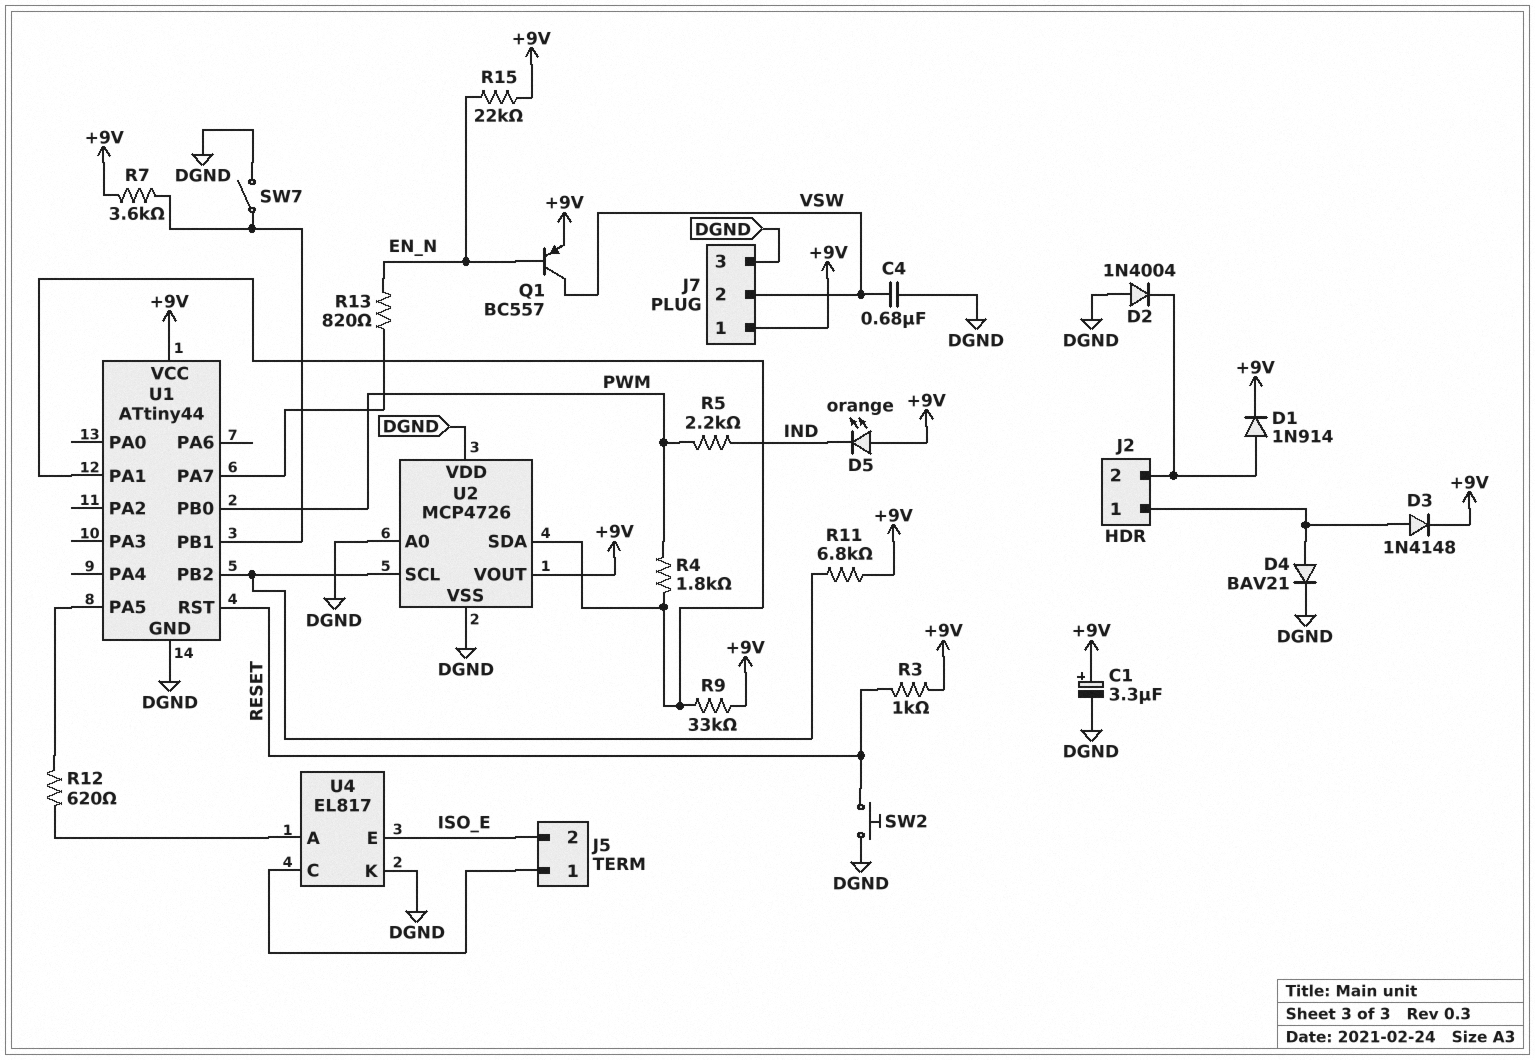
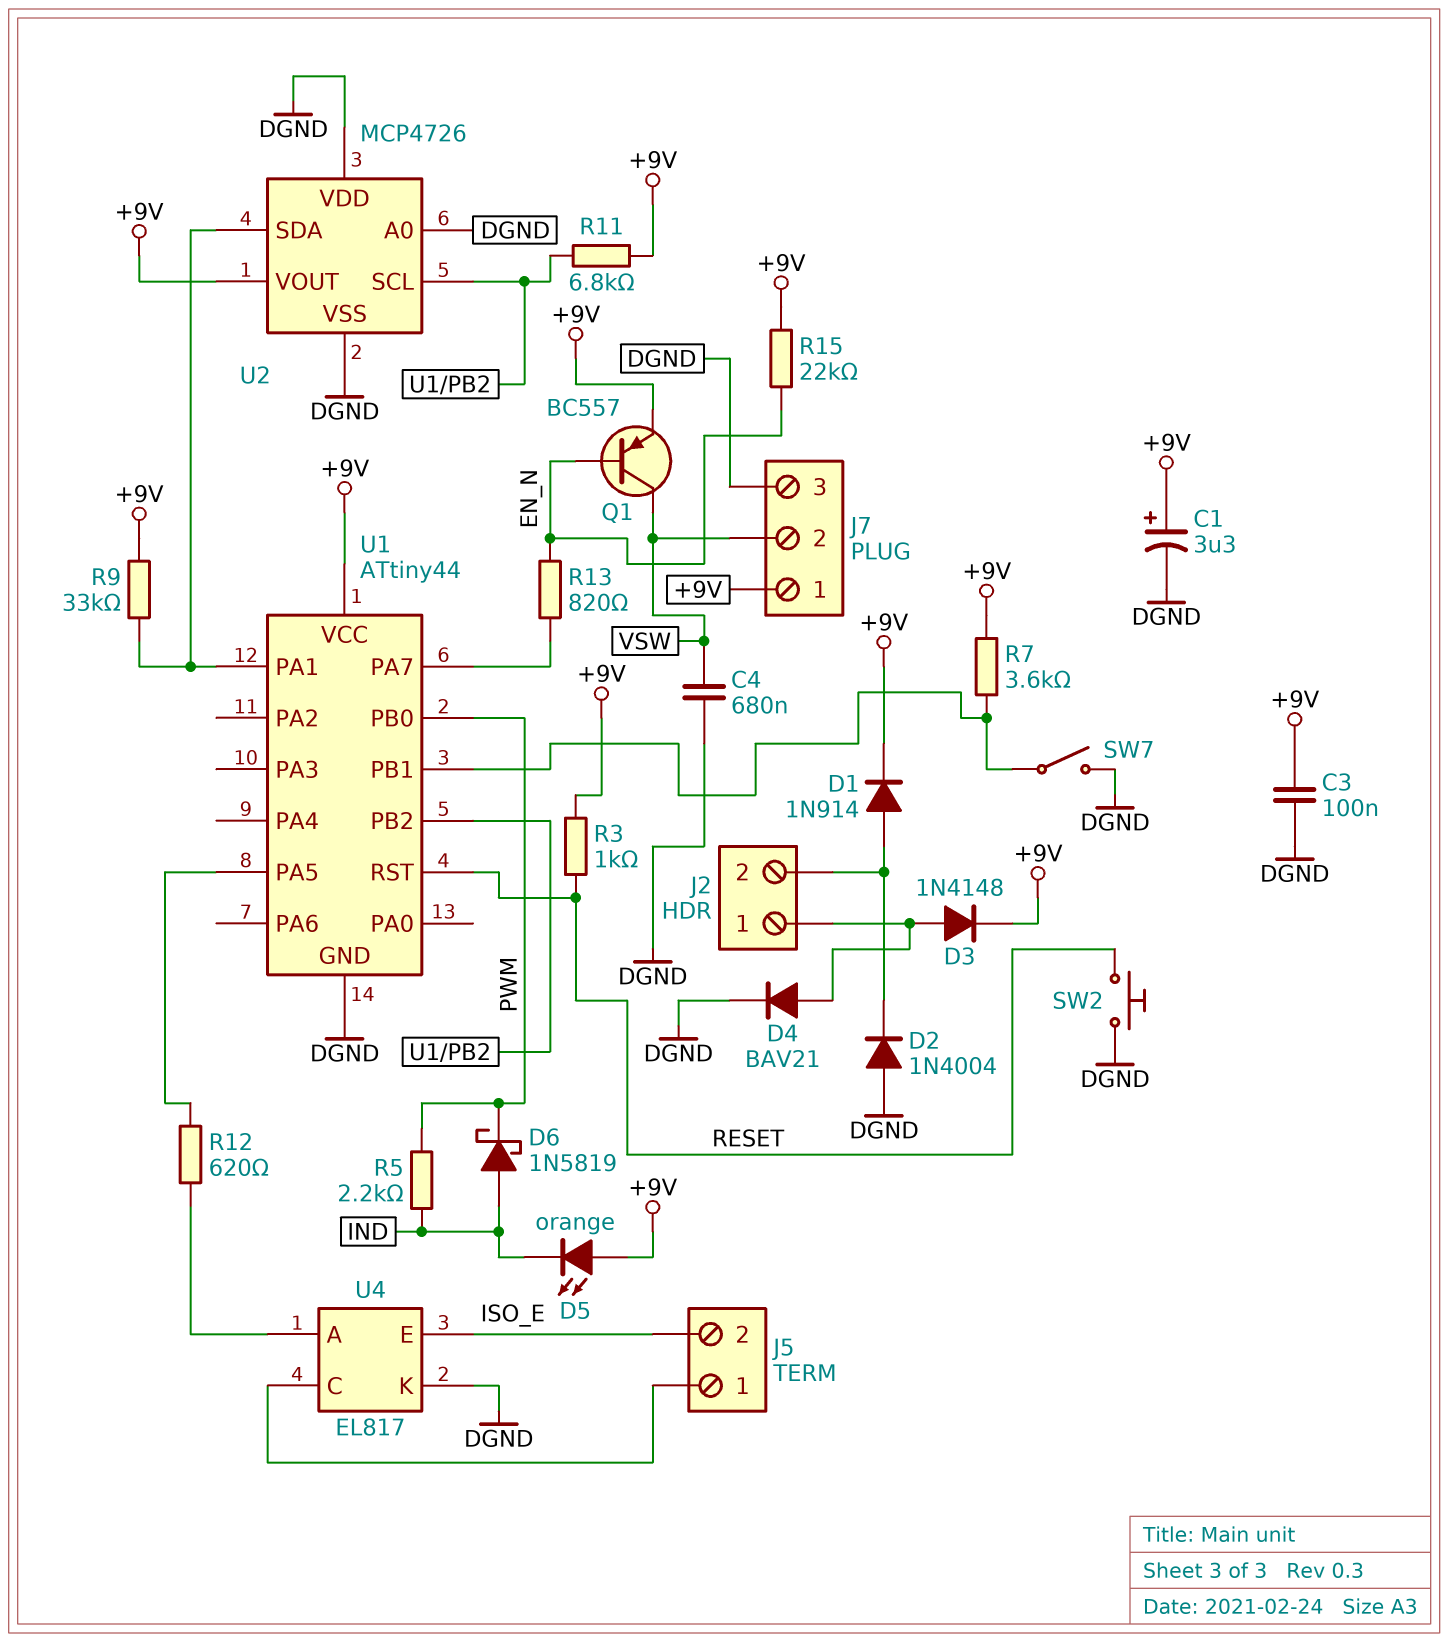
C3: none -> 100nF (+9V, DGND)
D6: none -> schottky 1N5819 (A IND, K PWM)
R4: 1.8k (PWM, U1/PA1) -> none

